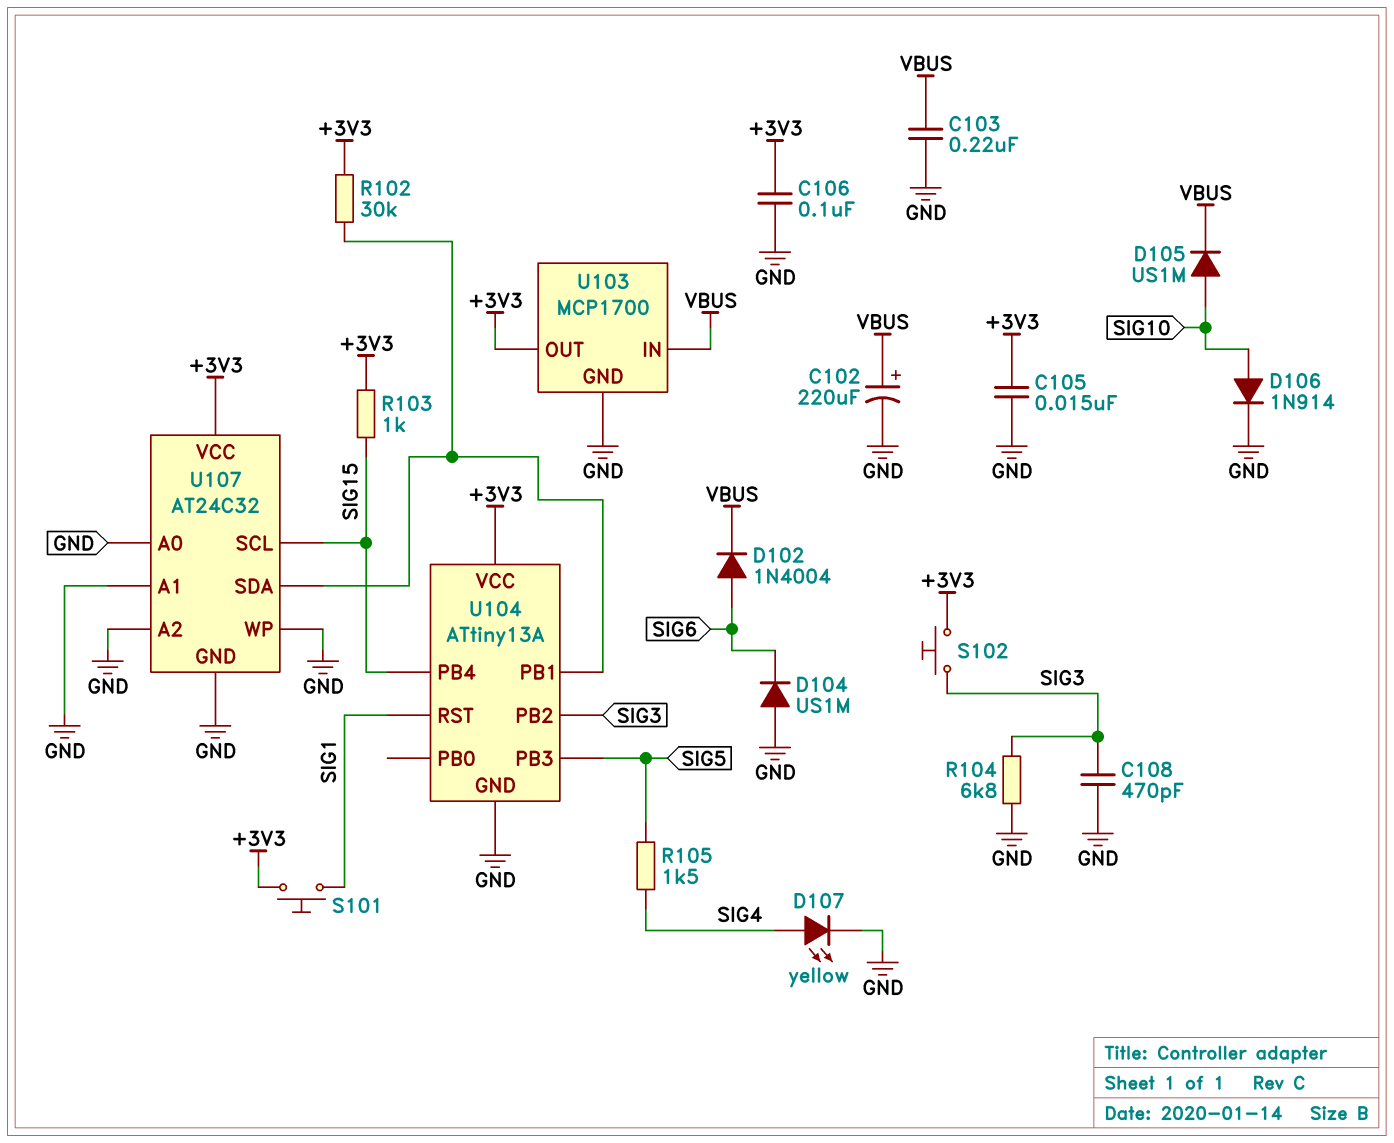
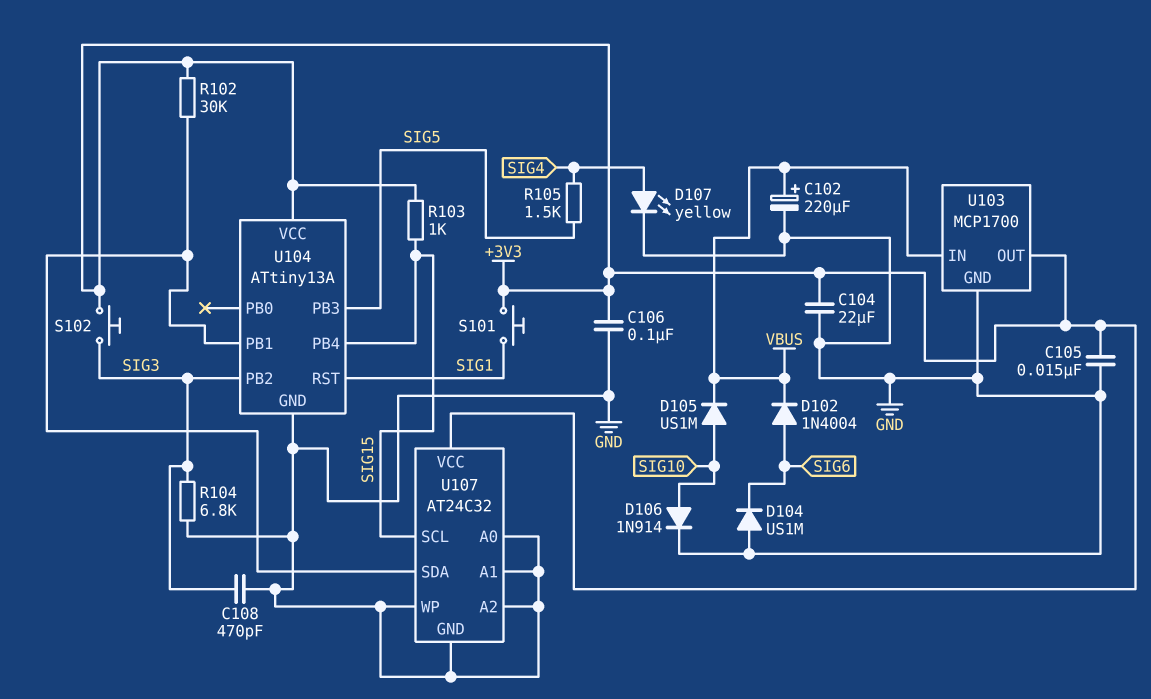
C103: 220nF (GND, VBUS) -> none
C104: none -> 22uF (+3V3, GND)

